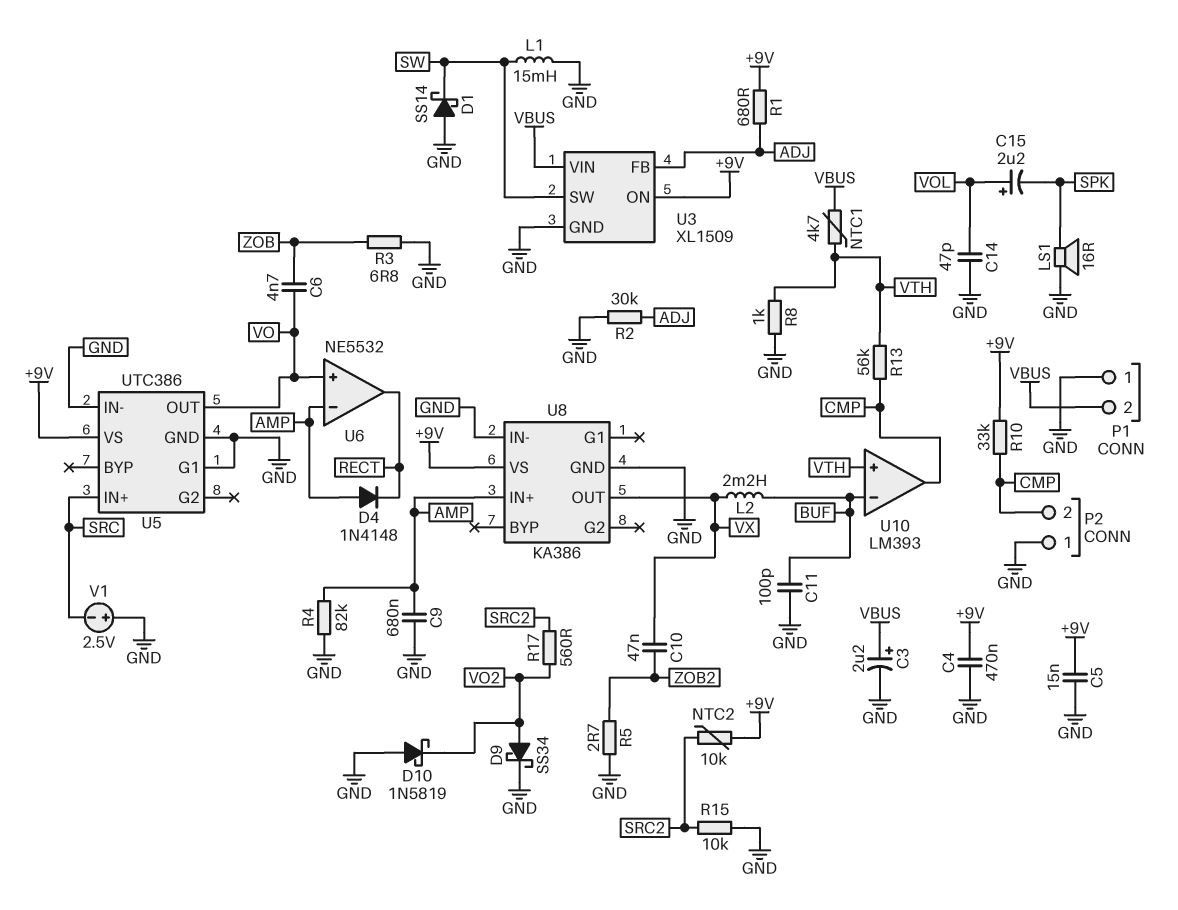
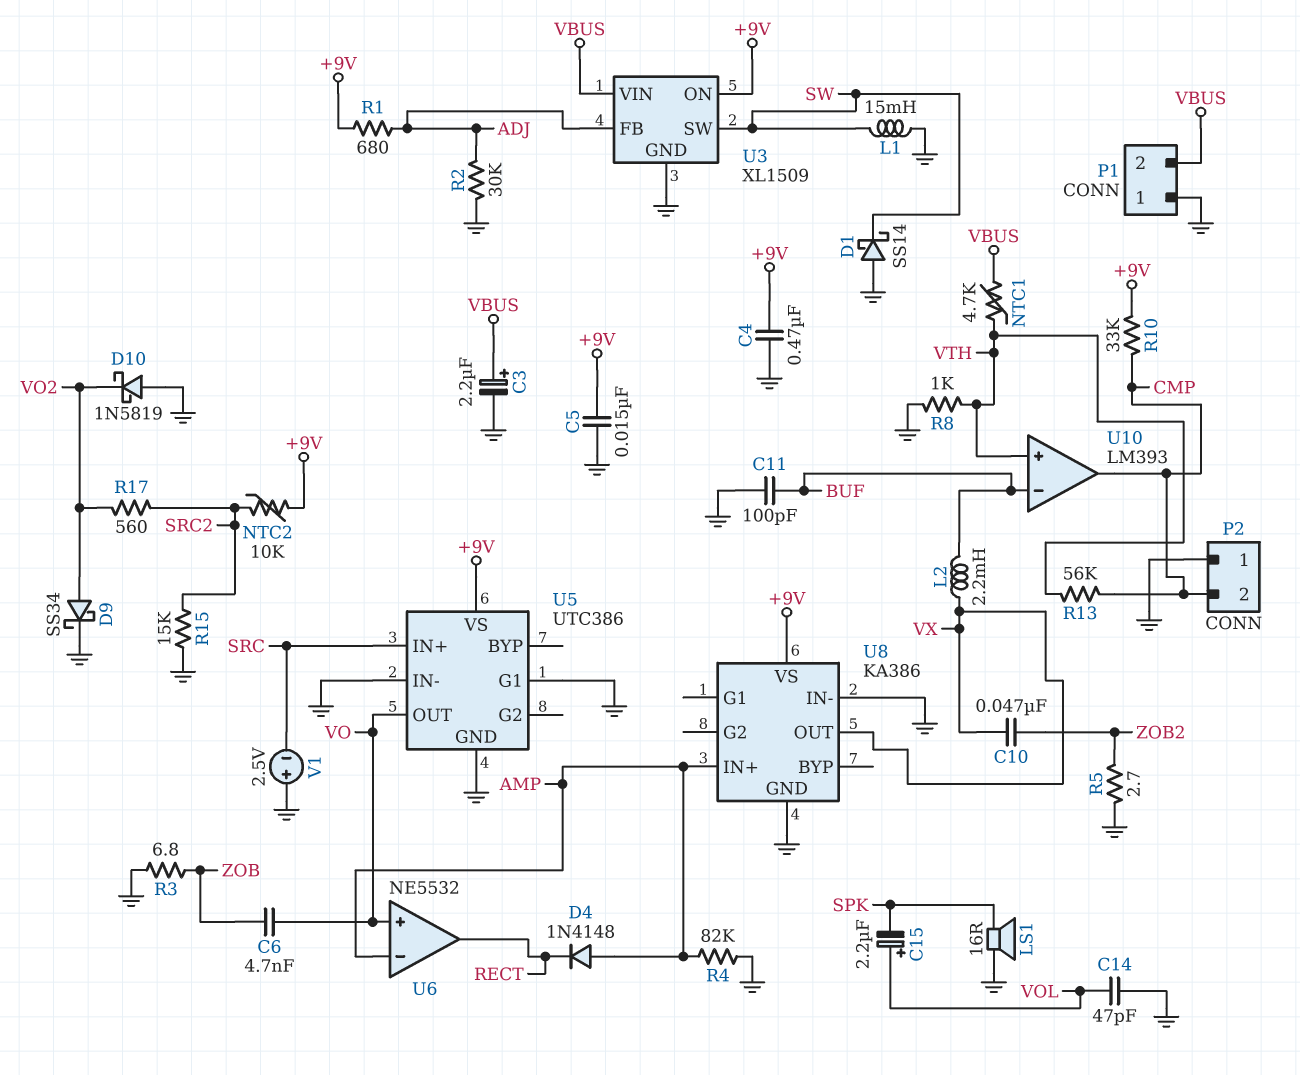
C9: 680nF (AMP, GND) -> none
R15: 10k (GND, SRC2) -> 15k (GND, SRC2)

